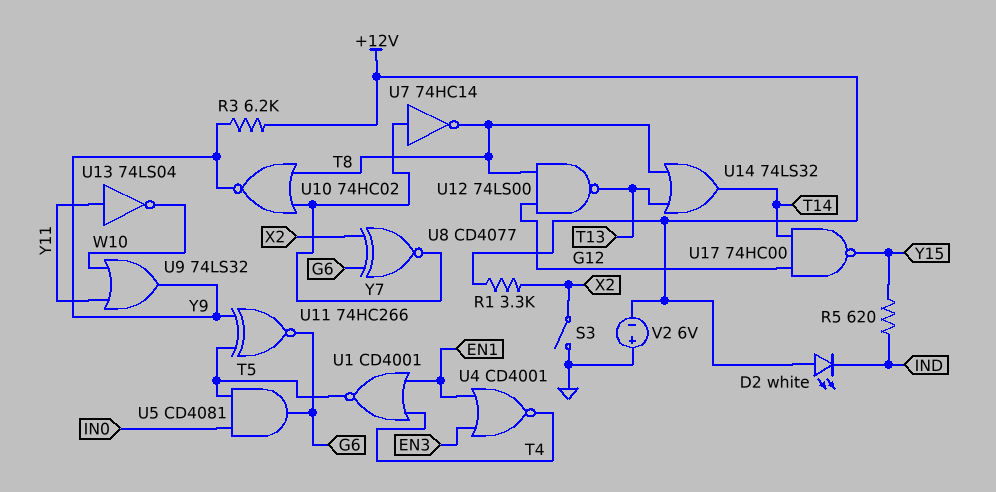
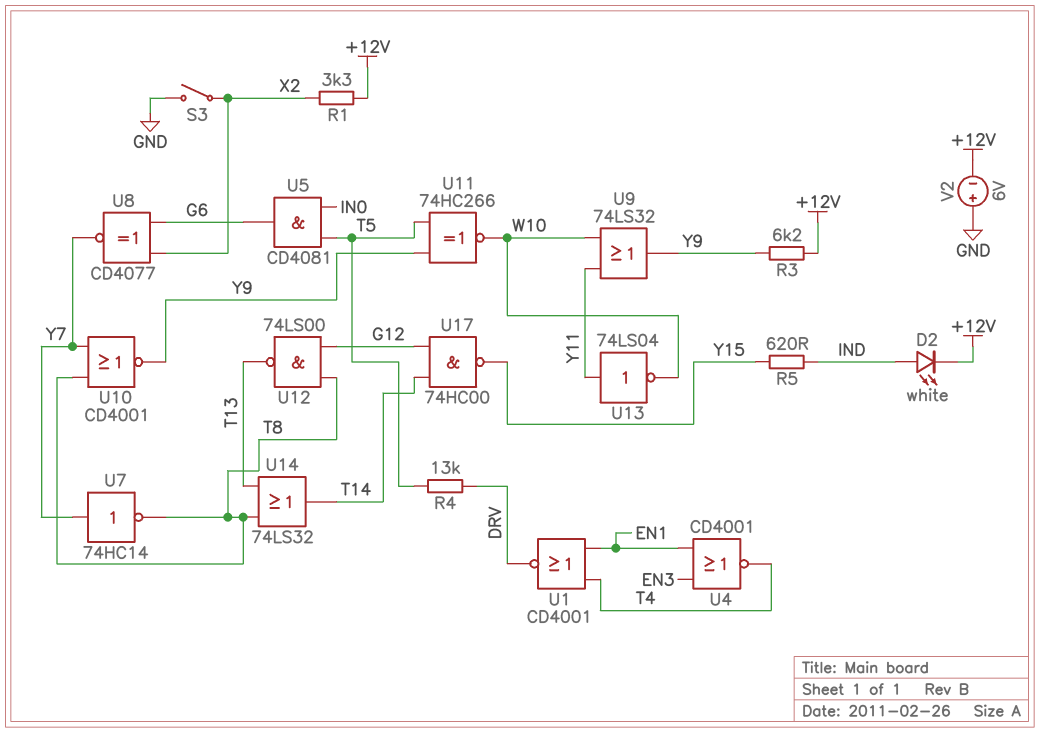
D2: LED white (A +12V, K IND) -> LED white (A IND, K +12V)
R4: none -> 13k (DRV, T5)
U1: NOR CD4001 (in EN1, in T4, out T5) -> NOR CD4001 (in EN1, in T4, out DRV)
U10: NOR 74HC02 (in T8, in Y7, out Y9) -> NOR CD4001 (in T8, in Y7, out Y9)
U11: XNOR 74HC266 (in T5, in Y9, out G6) -> XNOR 74HC266 (in T5, in Y9, out W10)

